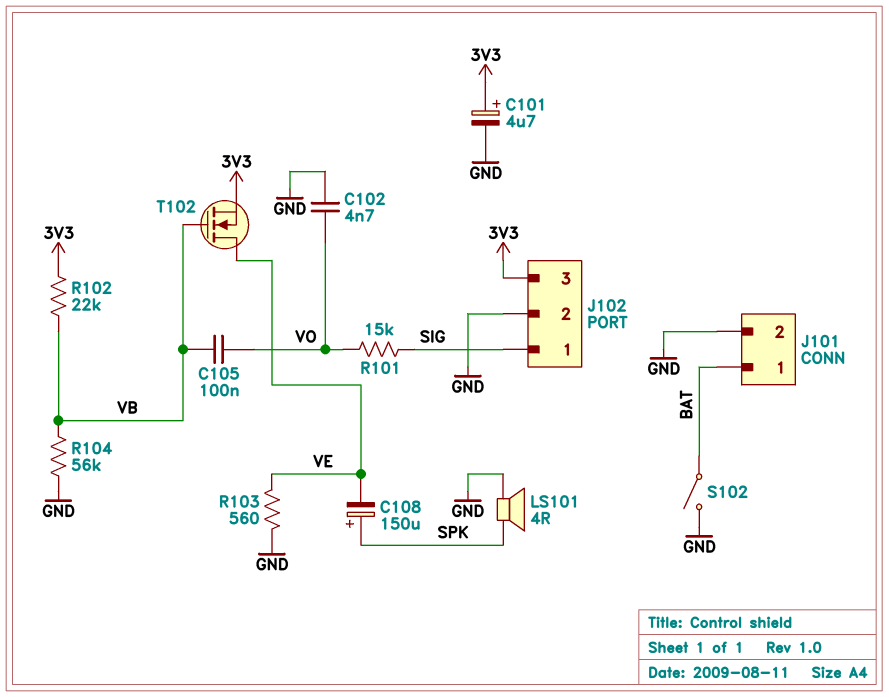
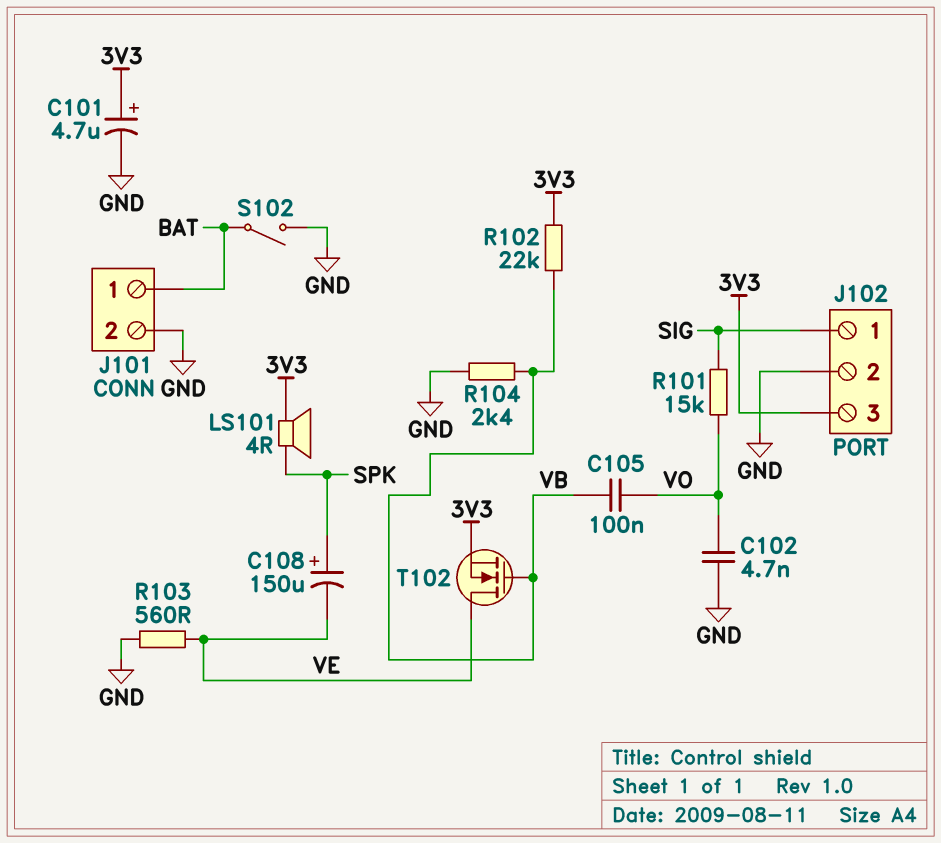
LS101: speaker 4R (GND, SPK) -> speaker 4R (3V3, SPK)
R104: 56k (GND, VB) -> 2.4k (GND, VB)

